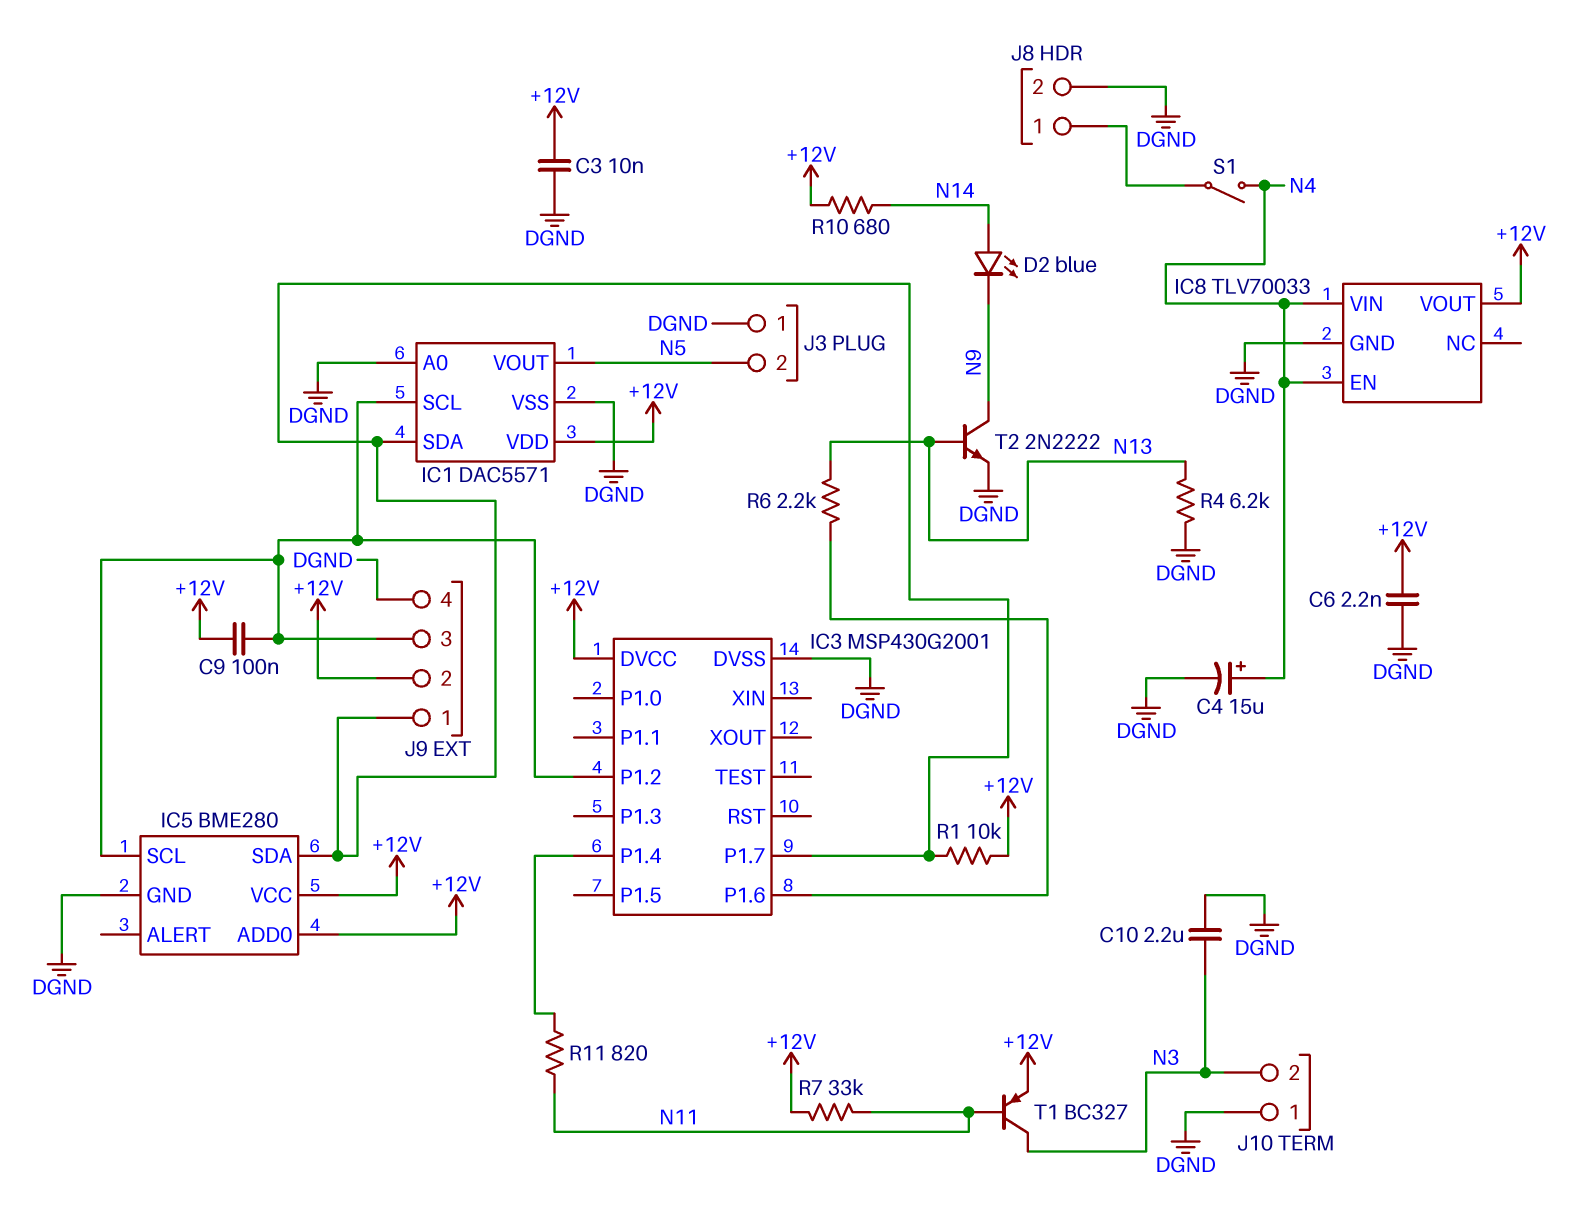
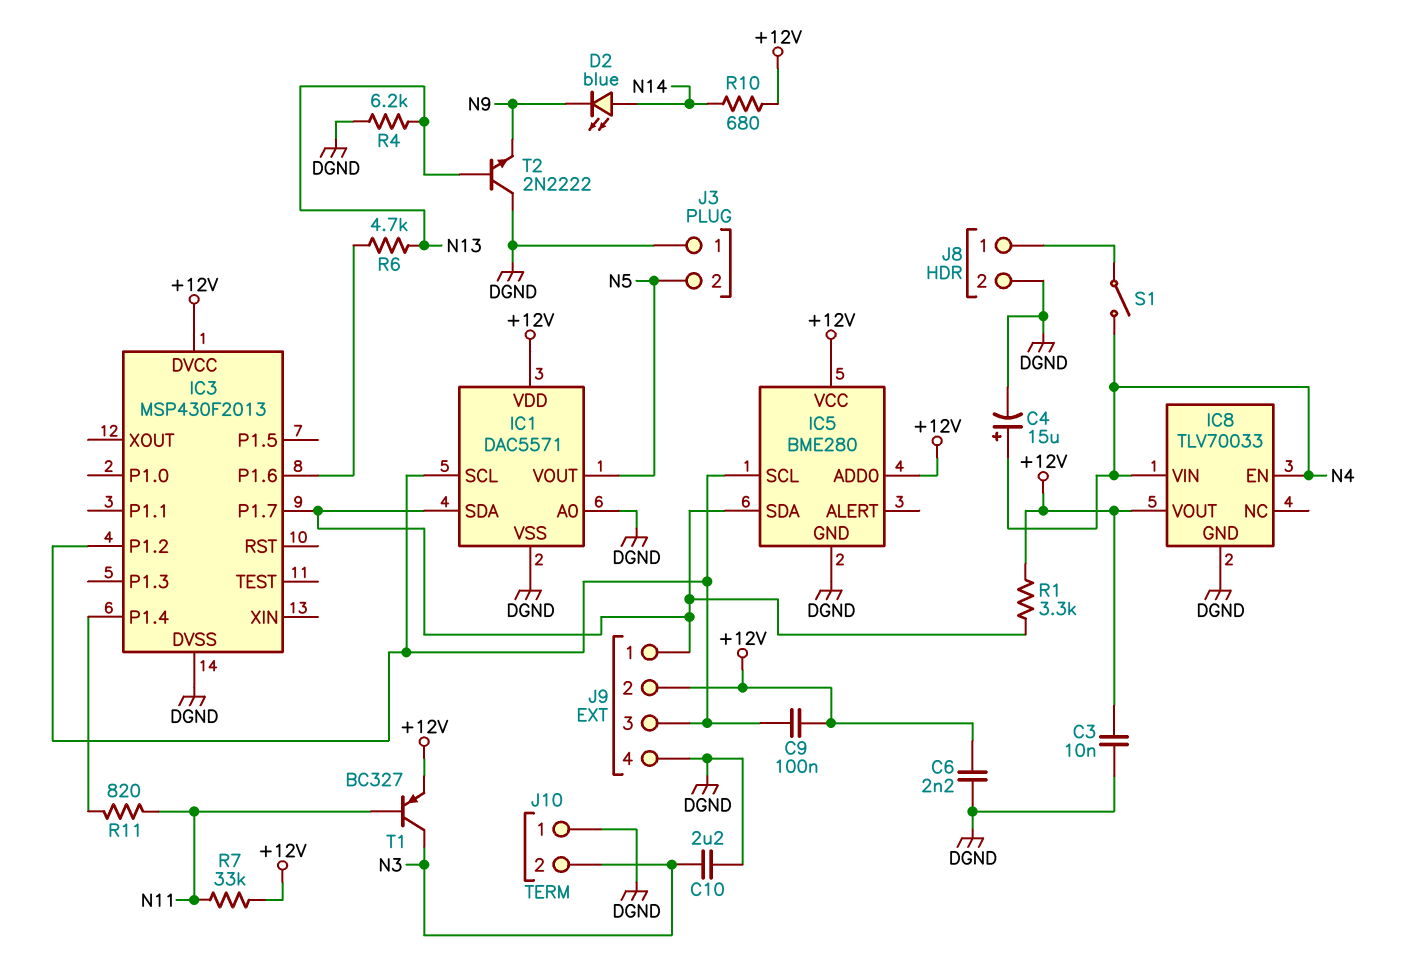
IC3: MSP430G2001 -> MSP430F2013
R1: 10k (+12V, IC1/SDA) -> 3.3k (+12V, IC1/SDA)
R6: 2.2k (IC3/P1.6, N13) -> 4.7k (IC3/P1.6, N13)
T2: NPN 2N2222 (B N13, C N9, E DGND) -> NPN 2N2222 (B N13, C DGND, E N9)

